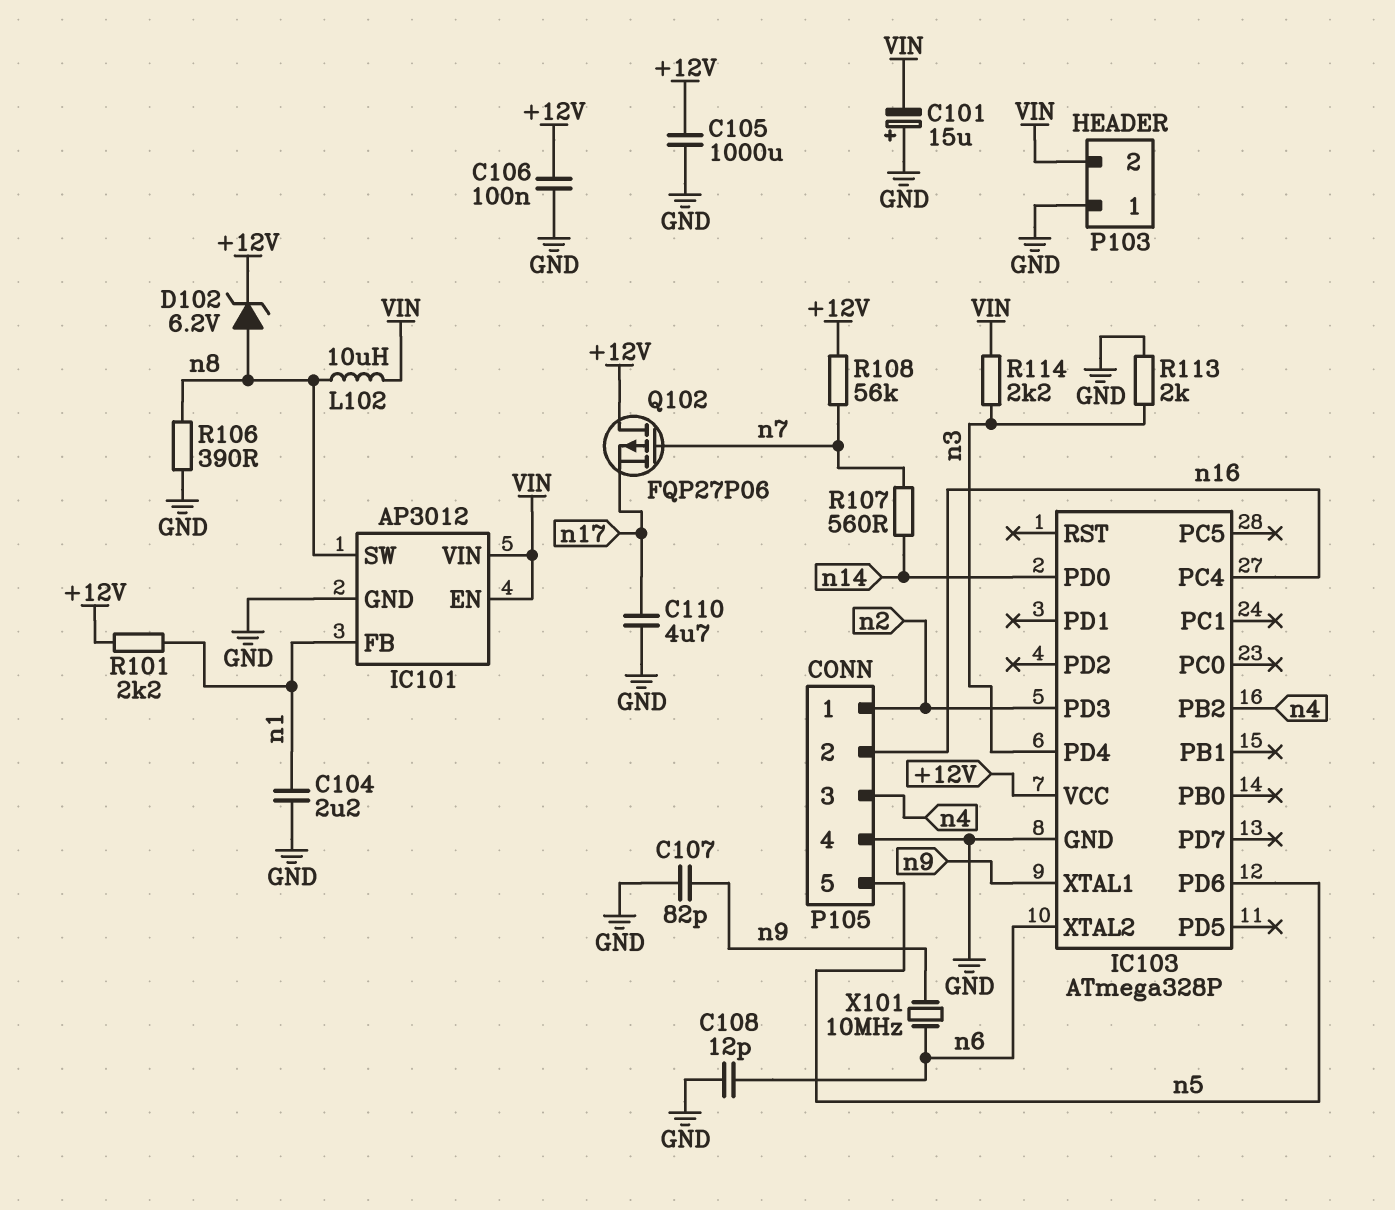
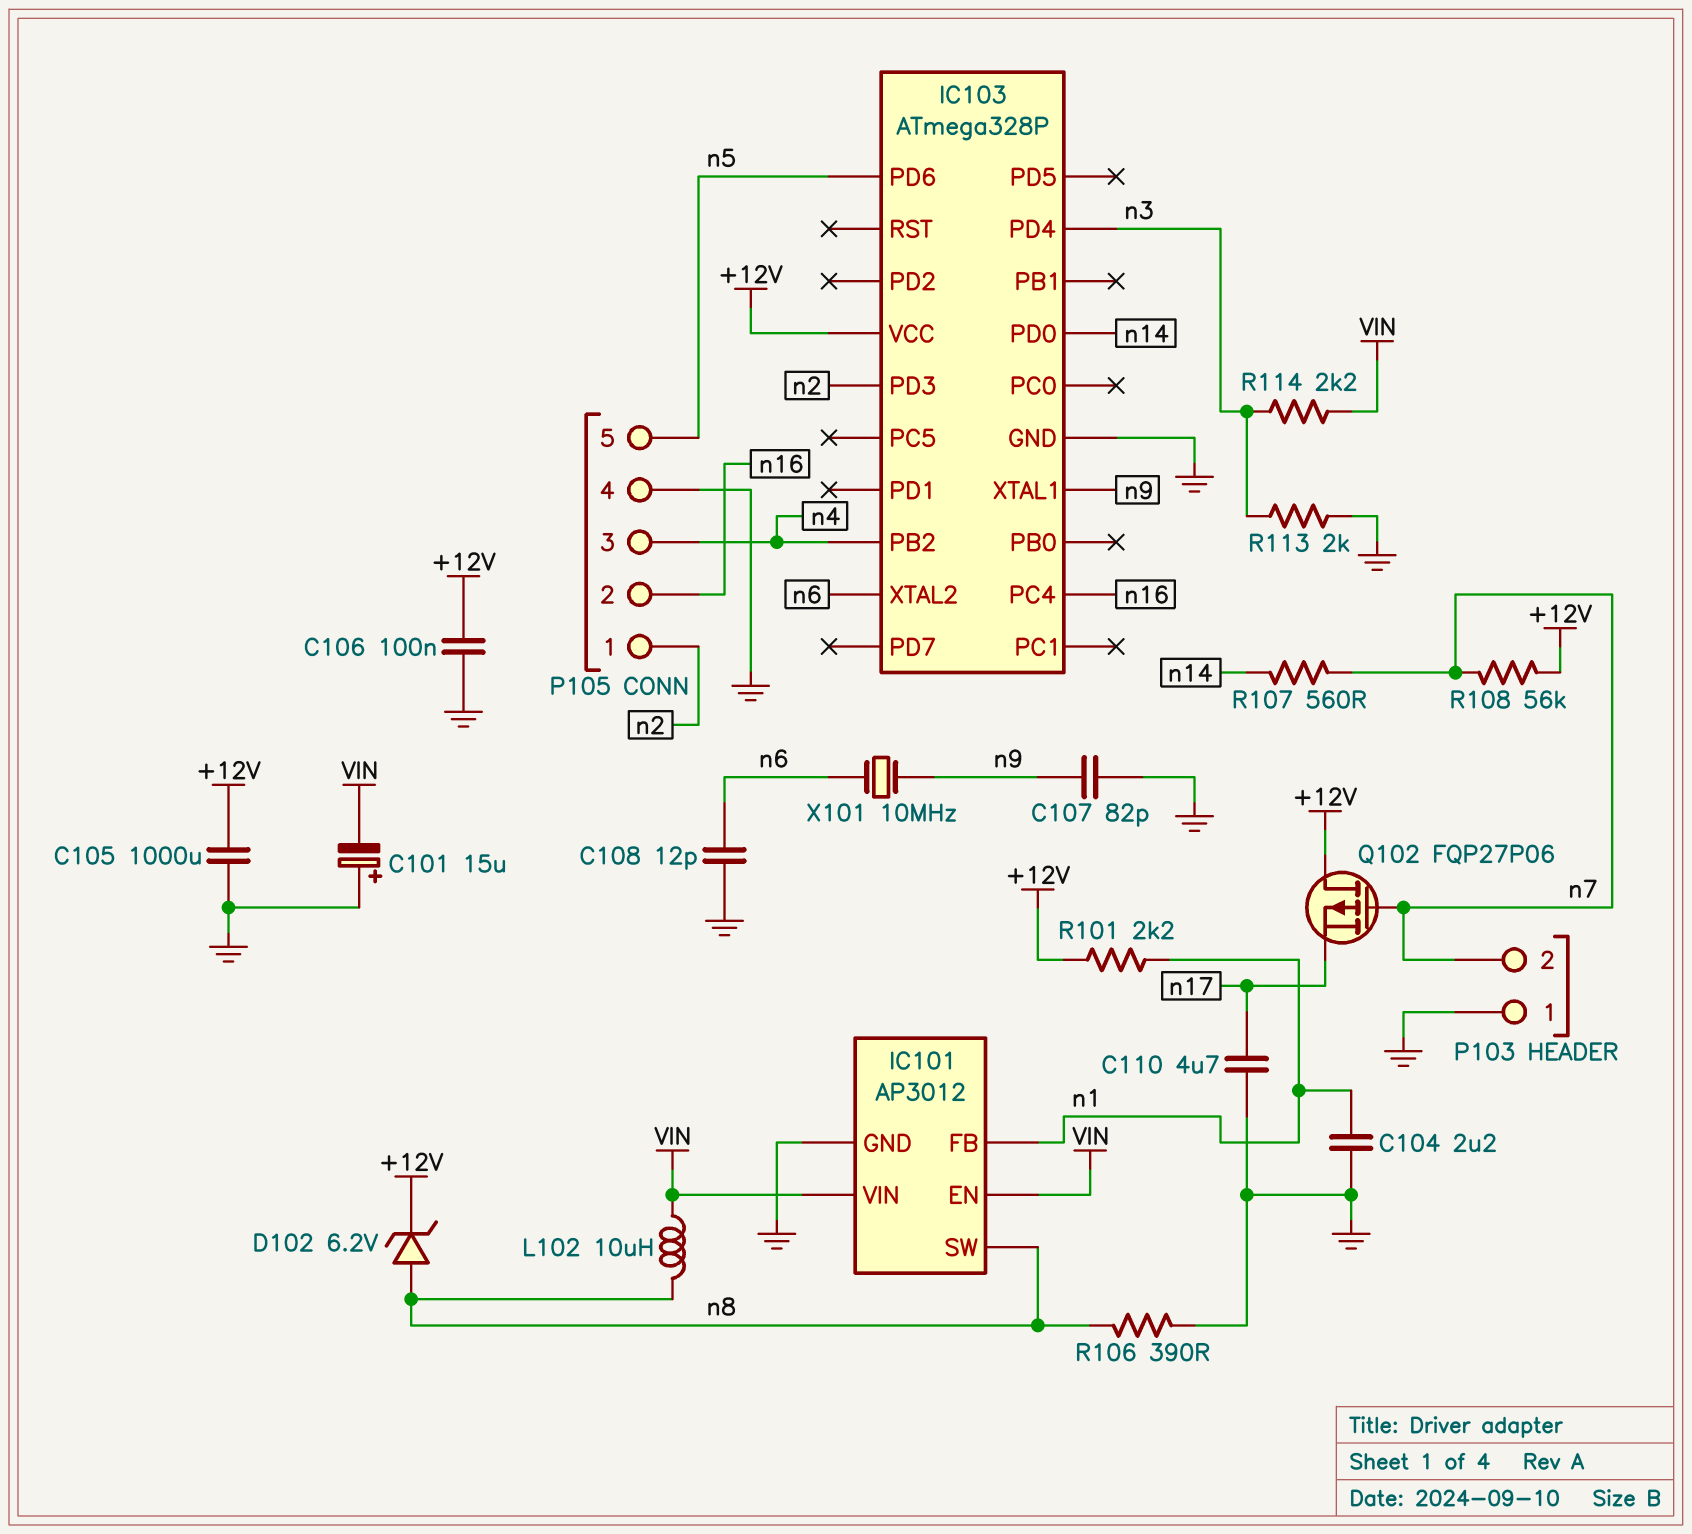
P103 pin 2: VIN -> n7

